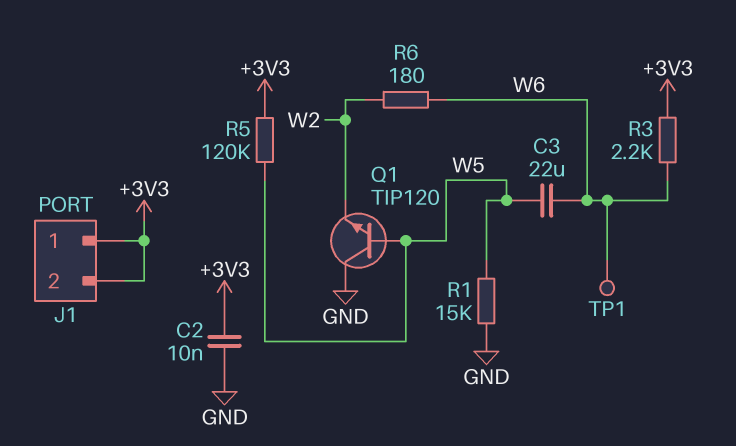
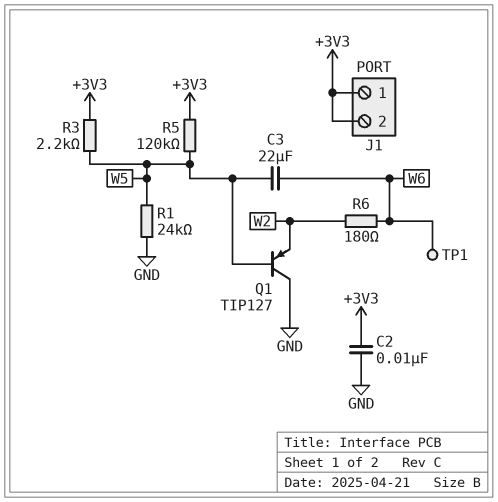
Q1: NPN TIP120 (B W5, C GND, E W2) -> PNP TIP127 (B W5, C GND, E W2)
R1: 15k (GND, W5) -> 24k (GND, W5)
R3: 2.2k (+3V3, W6) -> 2.2k (+3V3, W5)

